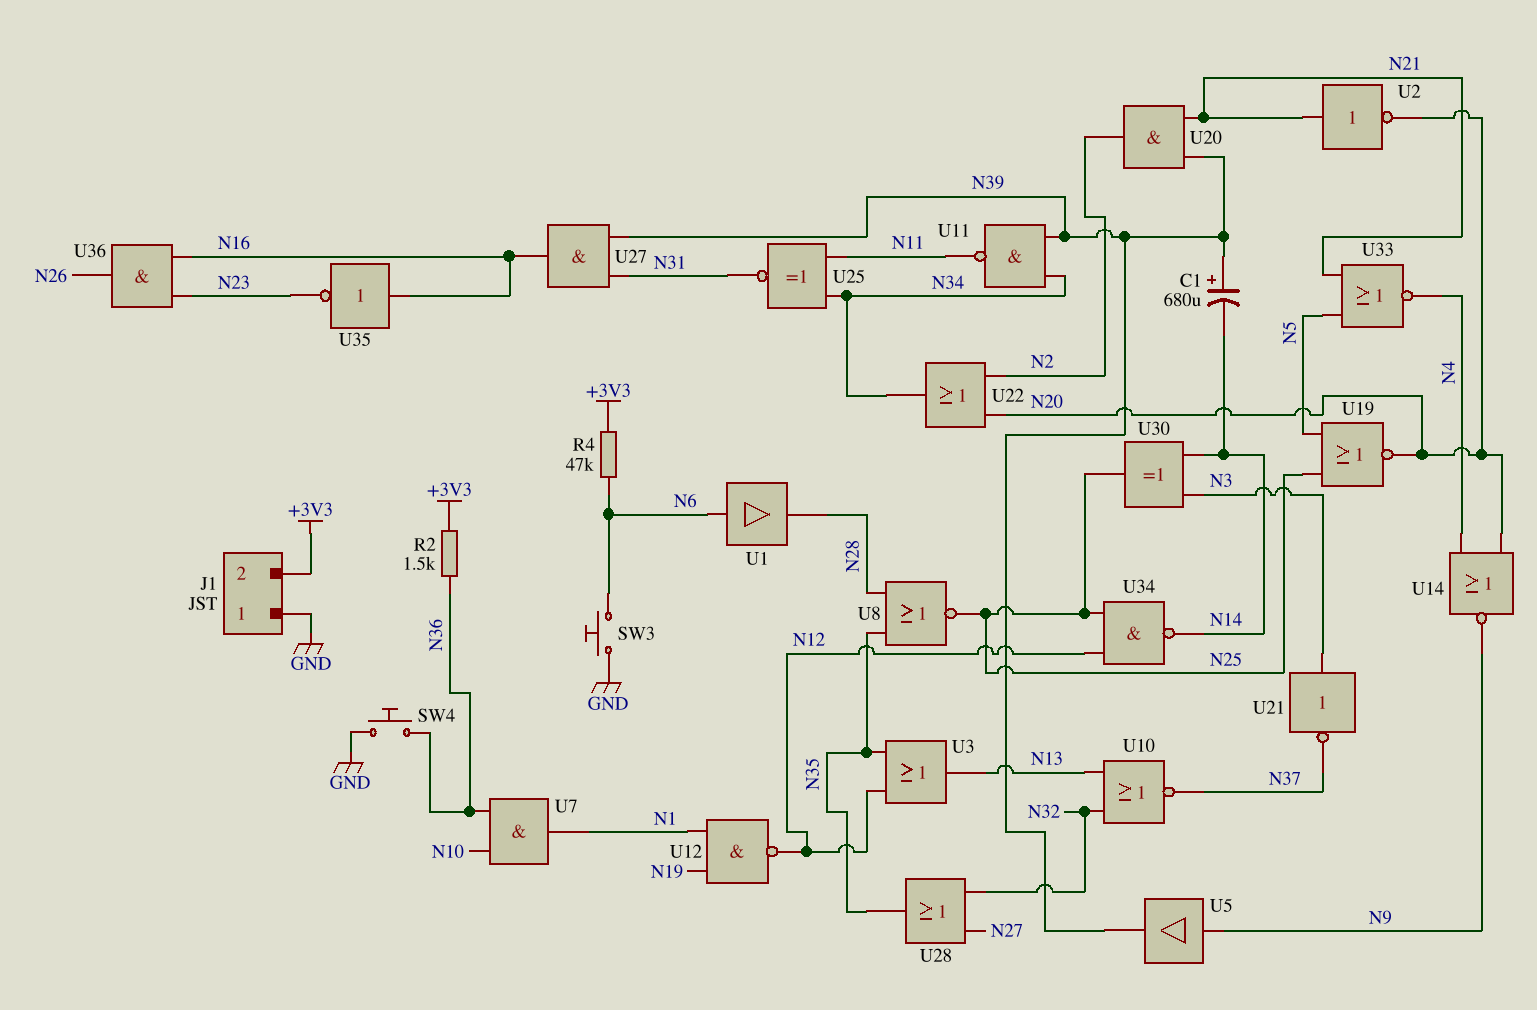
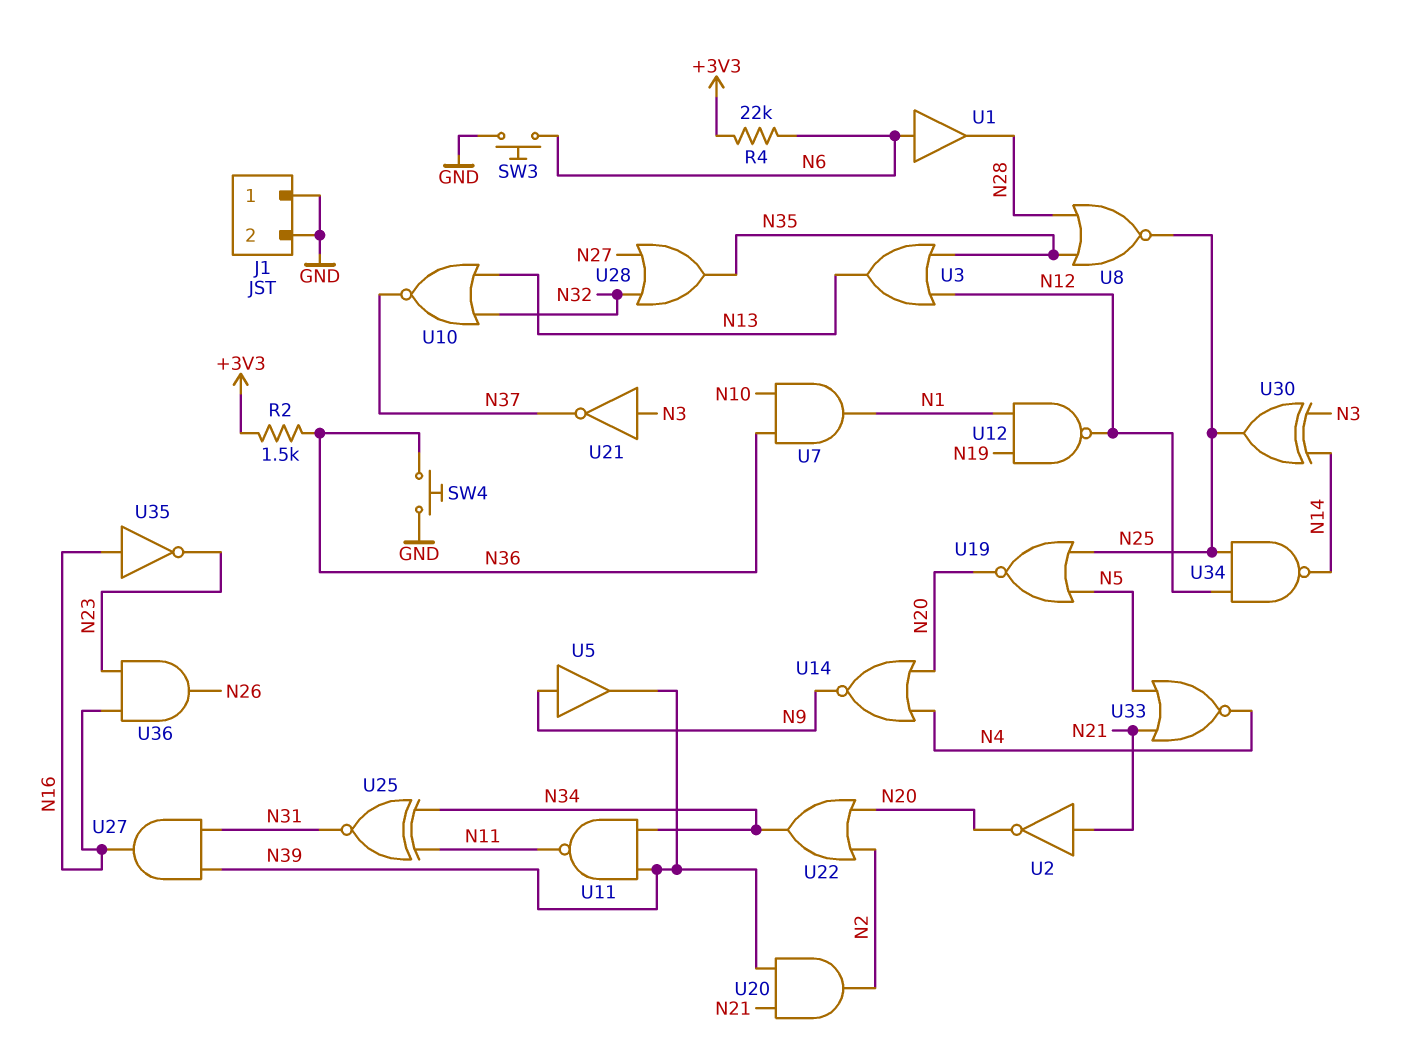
C1: 680uF (plus N39, minus N14) -> none
J1 pin 2: +3V3 -> GND
R4: 47k (+3V3, N6) -> 22k (+3V3, N6)

